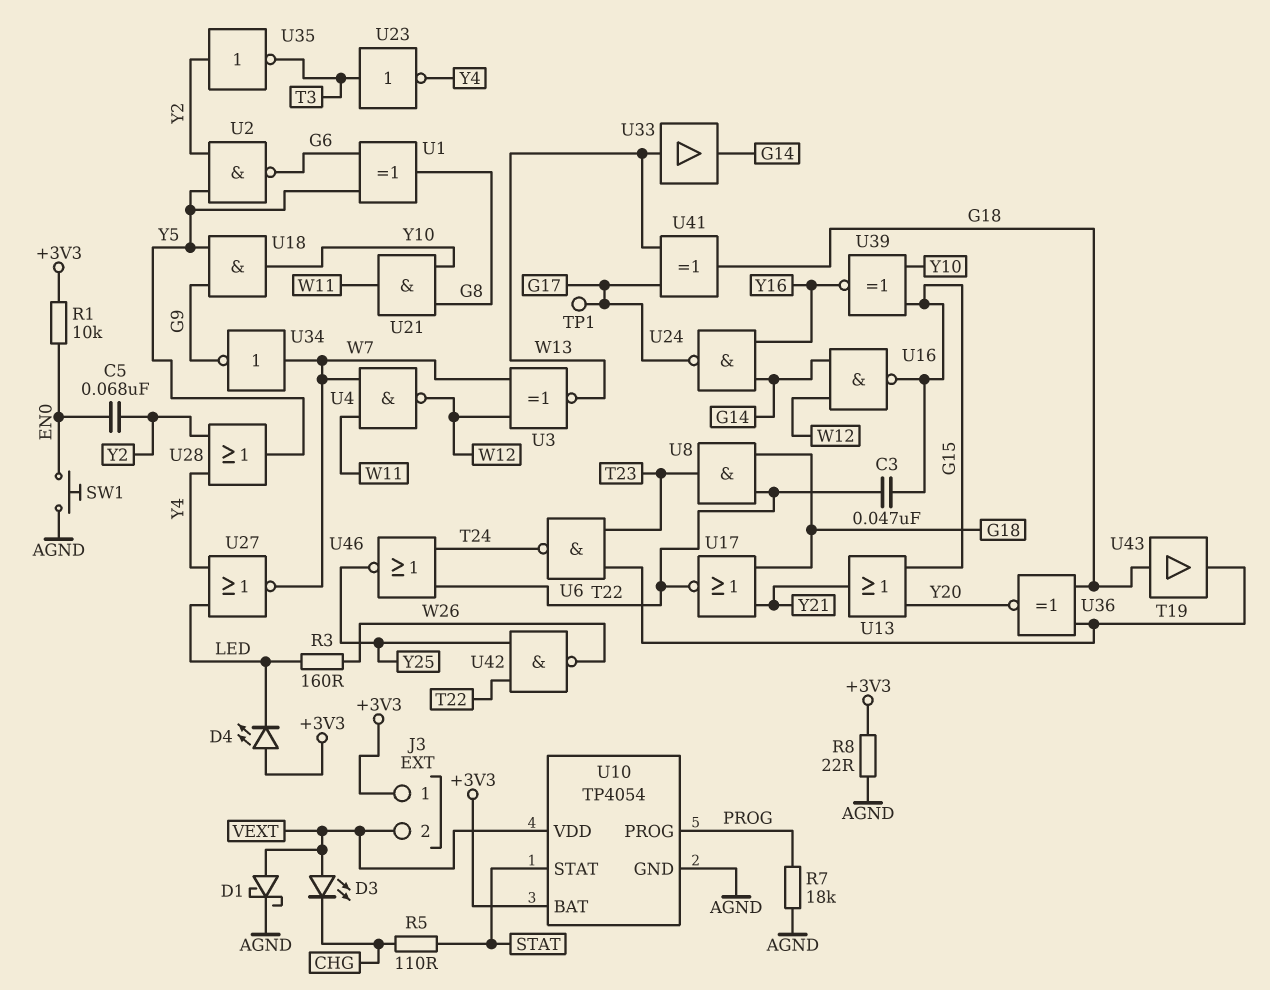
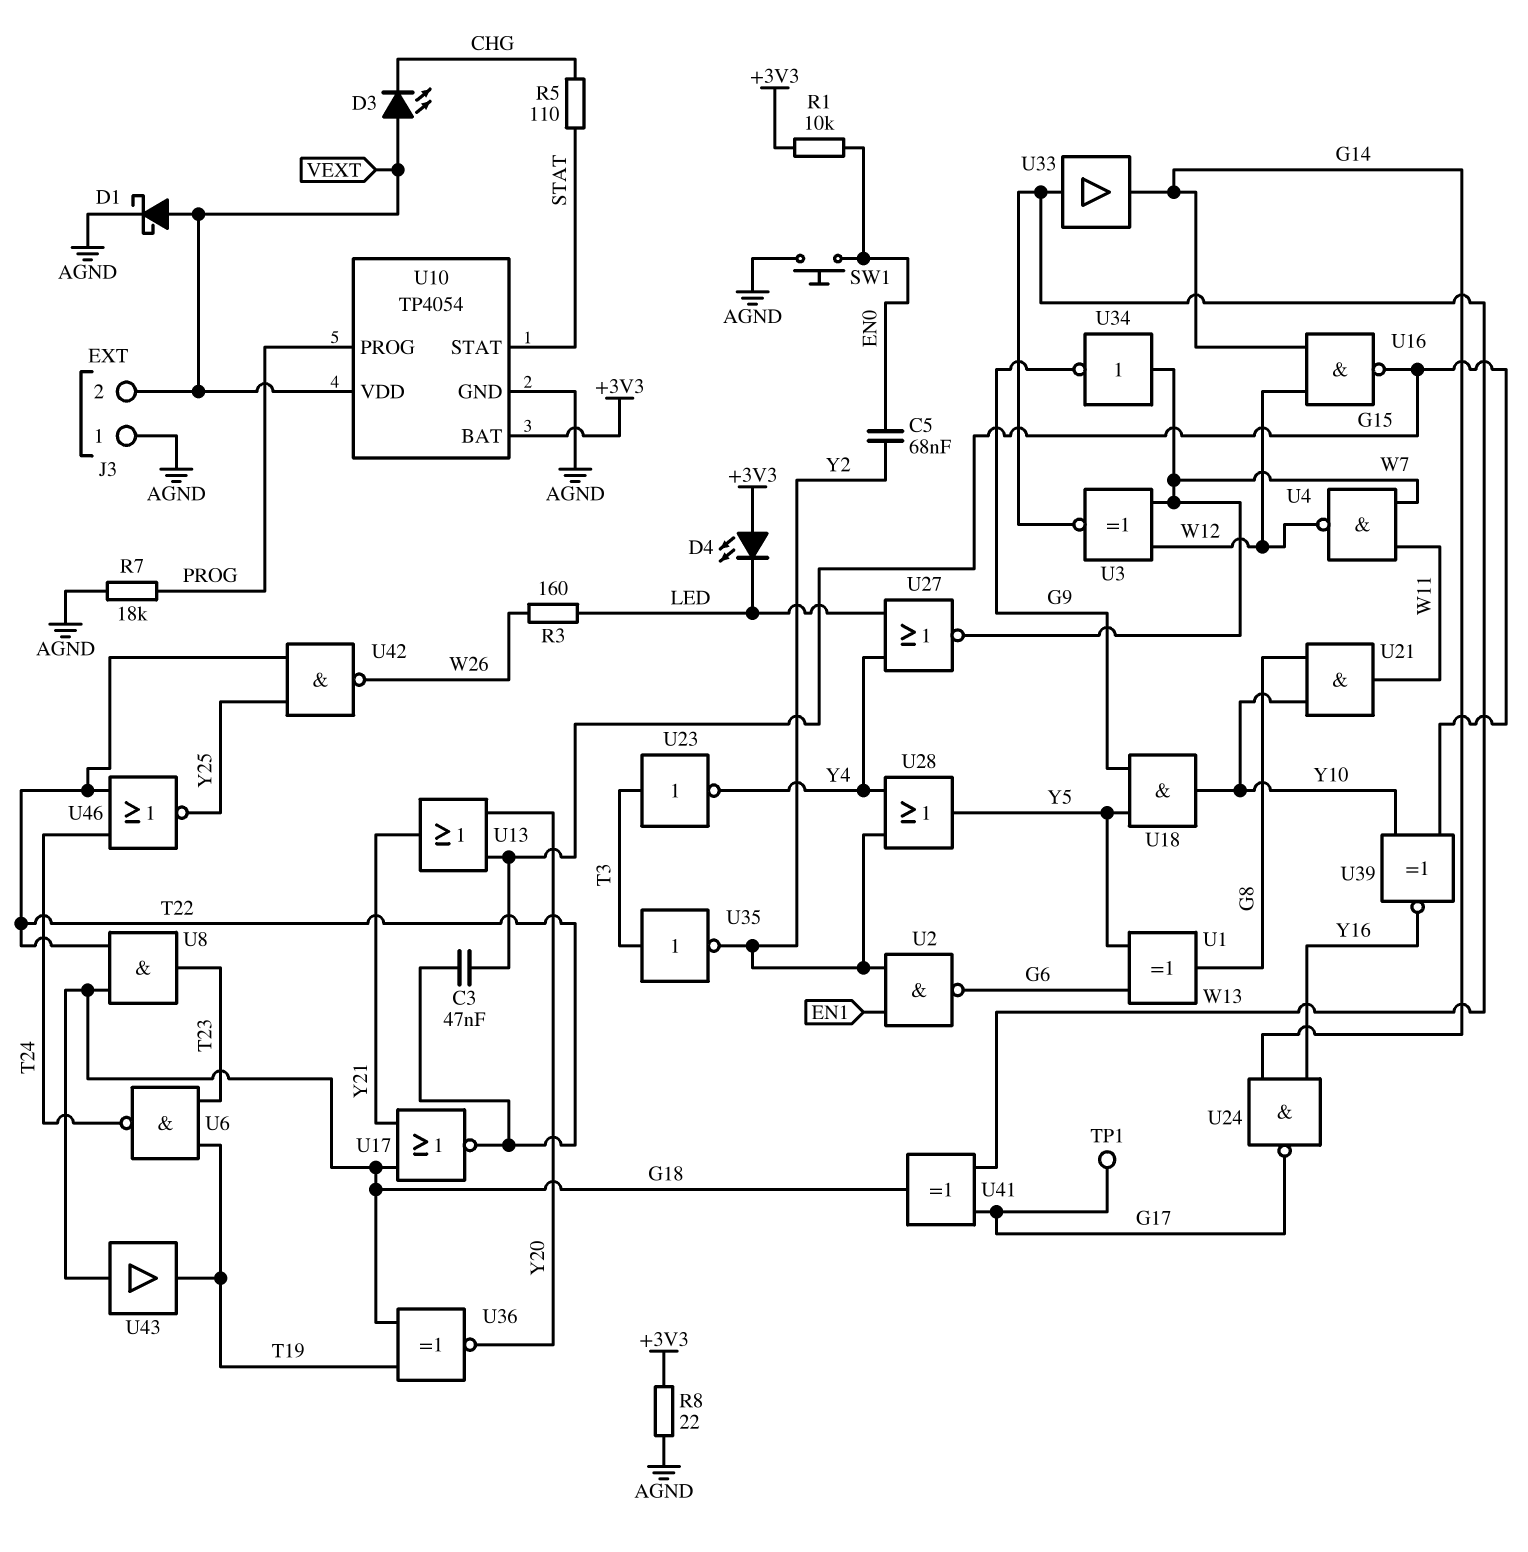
J3 pin 1: +3V3 -> AGND
U2: NAND (in Y2, in Y5, out G6) -> NAND (in EN1, in Y2, out G6)
U35: NOT (in Y2, out T3) -> NOT (in T3, out Y2)

